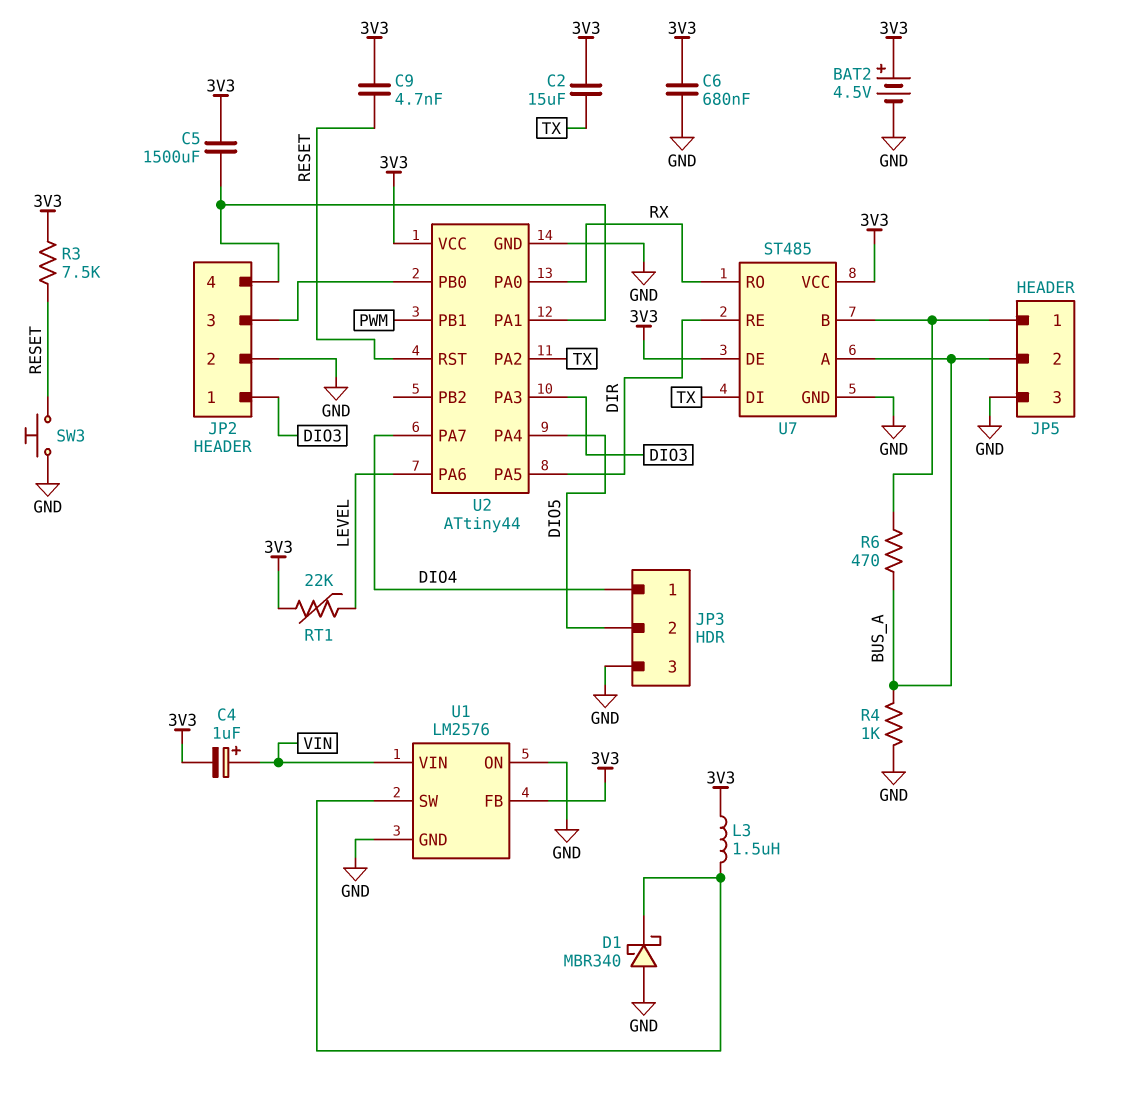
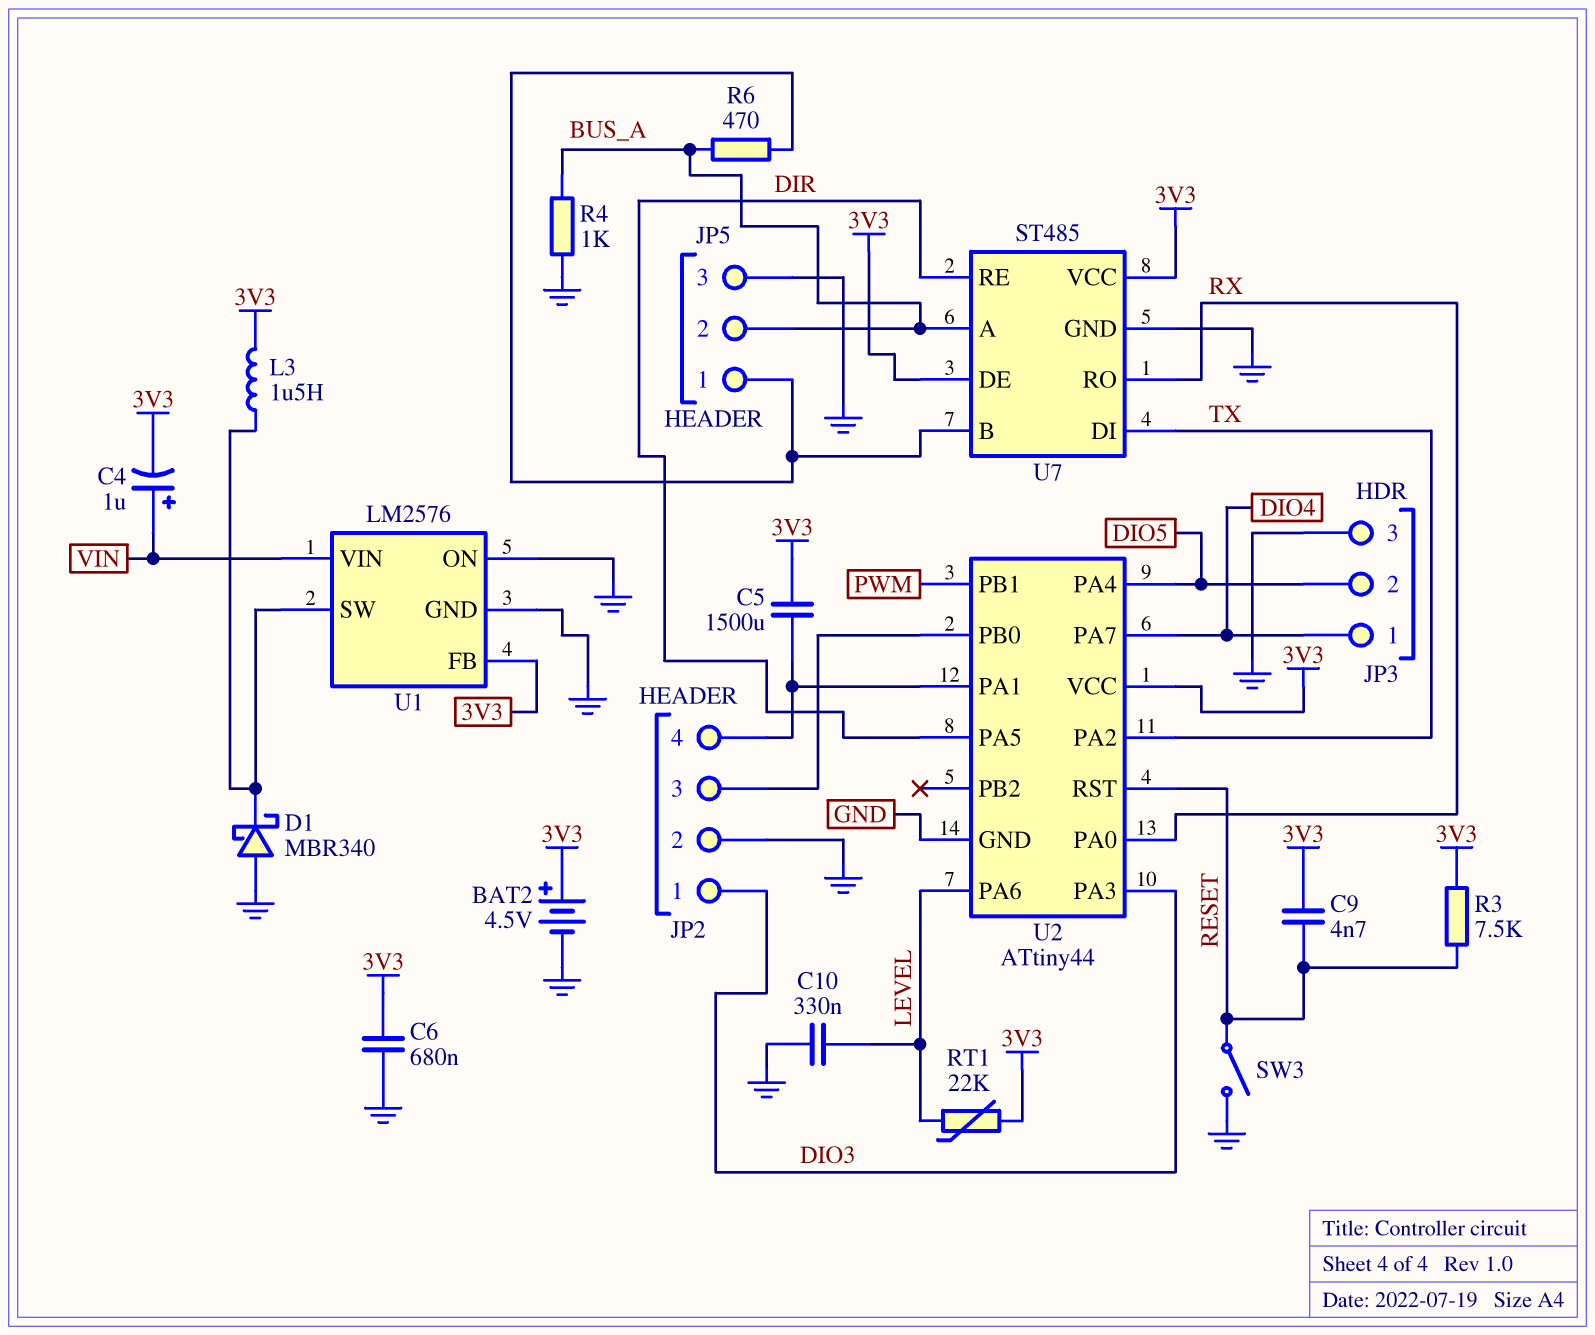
C2: 15uF (3V3, TX) -> none
C10: none -> 330nF (GND, LEVEL)
SW3: button (GND, RESET) -> switch (GND, RESET)

